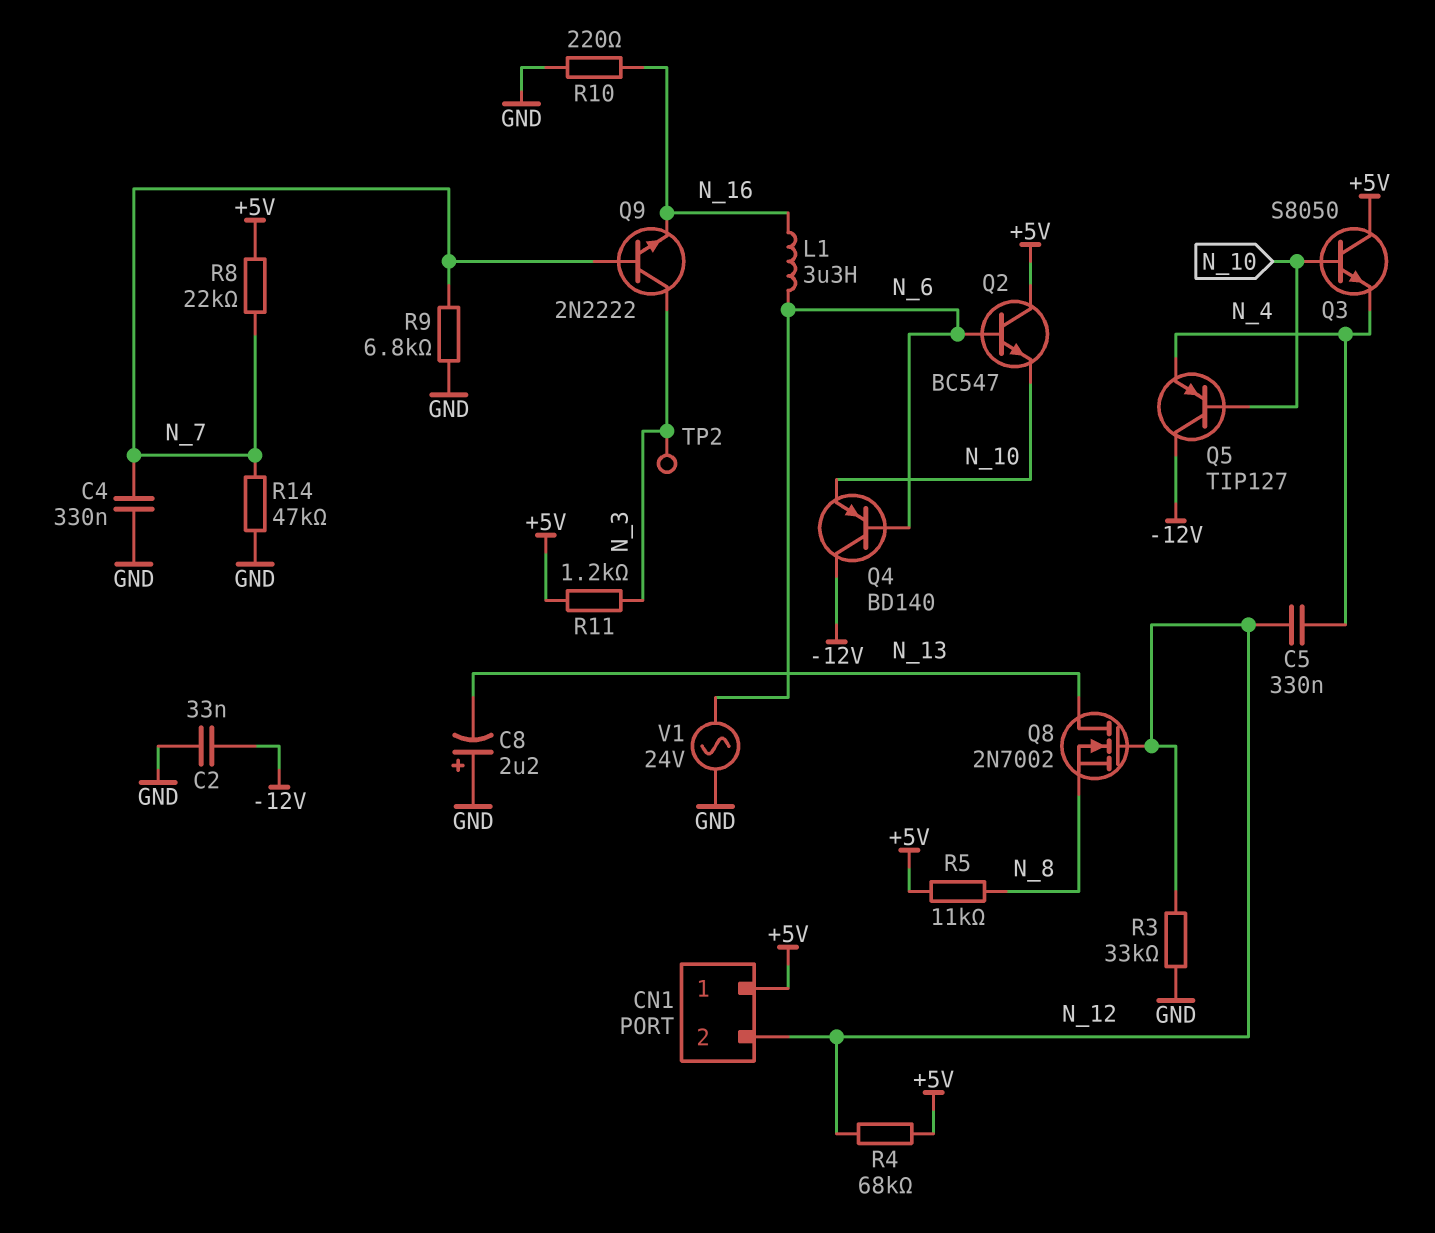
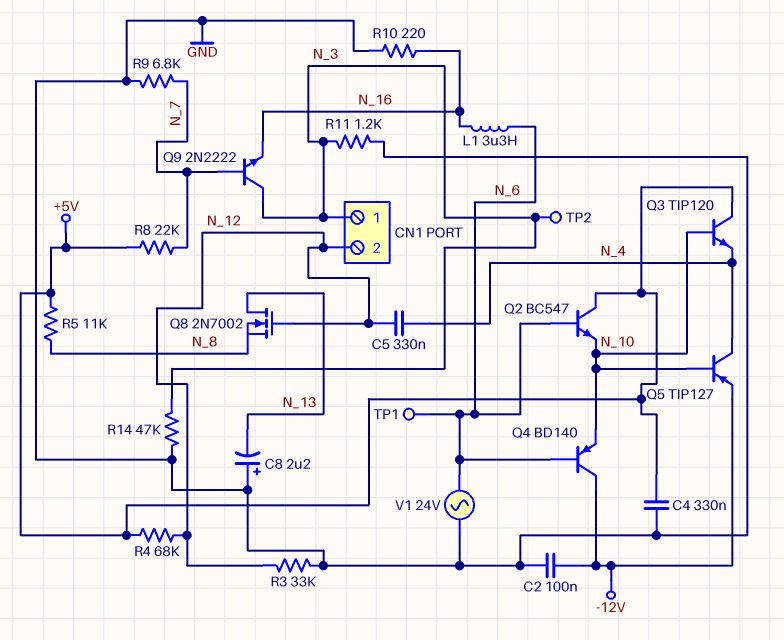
C2: 33nF (-12V, GND) -> 100nF (-12V, GND)
C4: 330nF (GND, N_7) -> 330nF (+5V, GND)
CN1 pin 1: +5V -> N_3
Q3: NPN S8050 (B N_10, C +5V, E N_4) -> NPN TIP120 (B N_10, C +5V, E N_4)
Q5: PNP TIP127 (B N_10, C -12V, E N_4) -> PNP TIP127 (B N_10, C N_4, E -12V)
R11: 1.2k (+5V, N_3) -> 1.2k (GND, N_3)
R14: 47k (GND, N_7) -> 47k (GND, N_3)
TP1: none -> test point (N_6)

